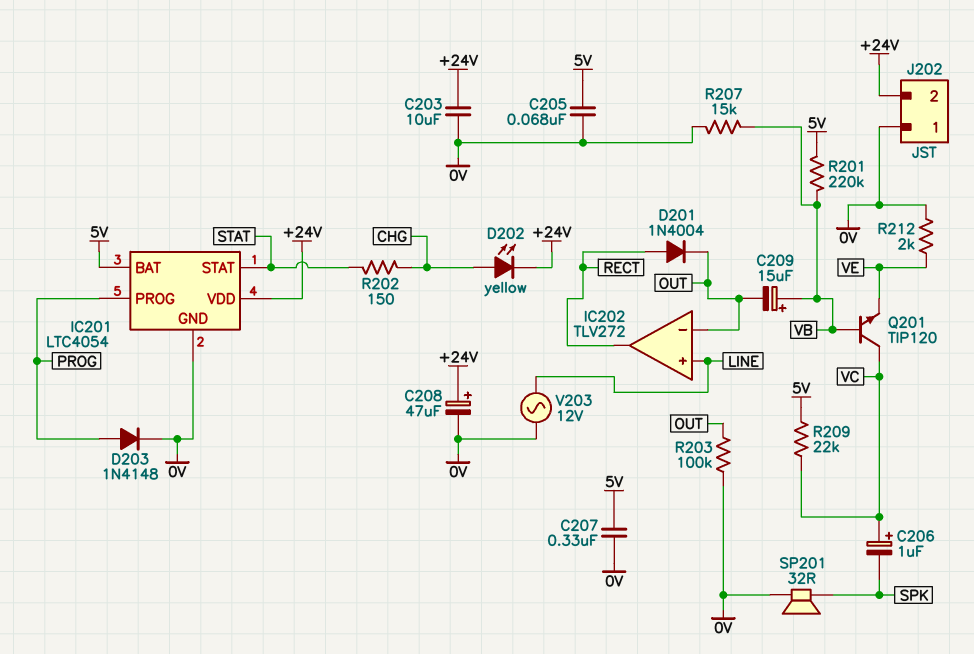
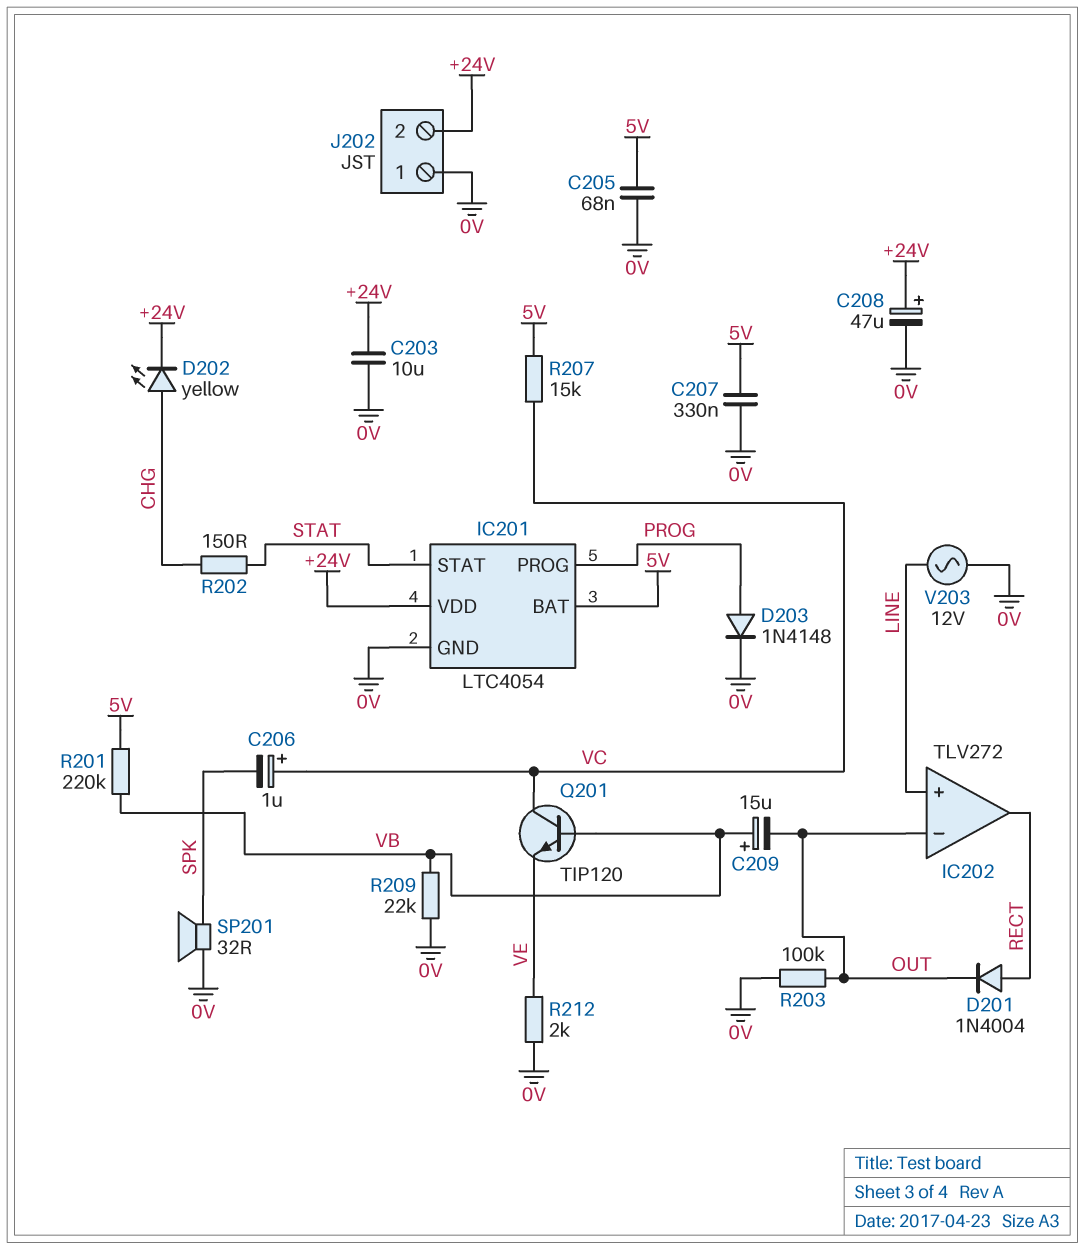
R207: 15k (0V, VB) -> 15k (5V, VC)
R209: 22k (5V, VC) -> 22k (0V, VB)

